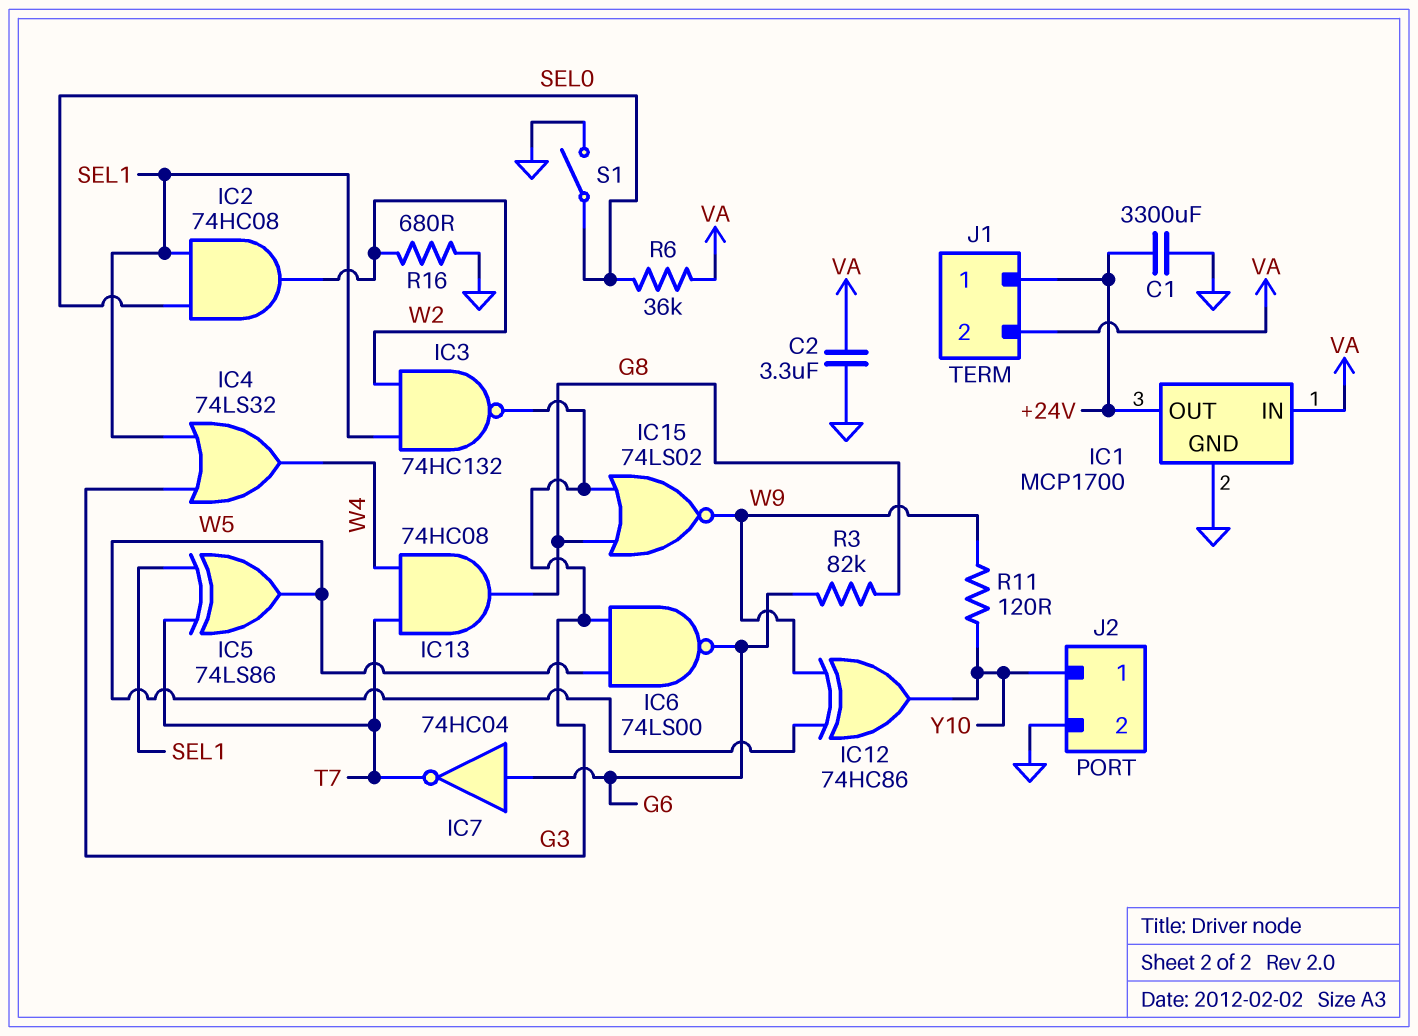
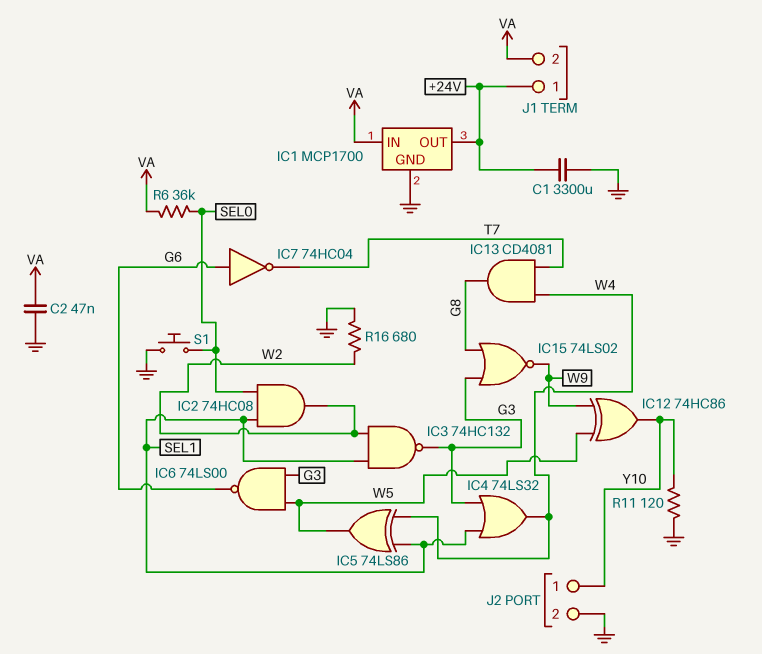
C2: 3.3uF (GND, VA) -> 47nF (GND, VA)
IC5: XOR 74LS86 (in SEL1, in T7, out W5) -> XOR 74LS86 (in SEL1, in W4, out W5)
IC13: AND 74HC08 (in T7, in W4, out G8) -> AND CD4081 (in T7, in W4, out G8)
R3: 82k (G6, G8) -> none
R11: 120 (W9, Y10) -> 120 (GND, Y10)
S1: switch (GND, SEL0) -> button (GND, SEL0)

